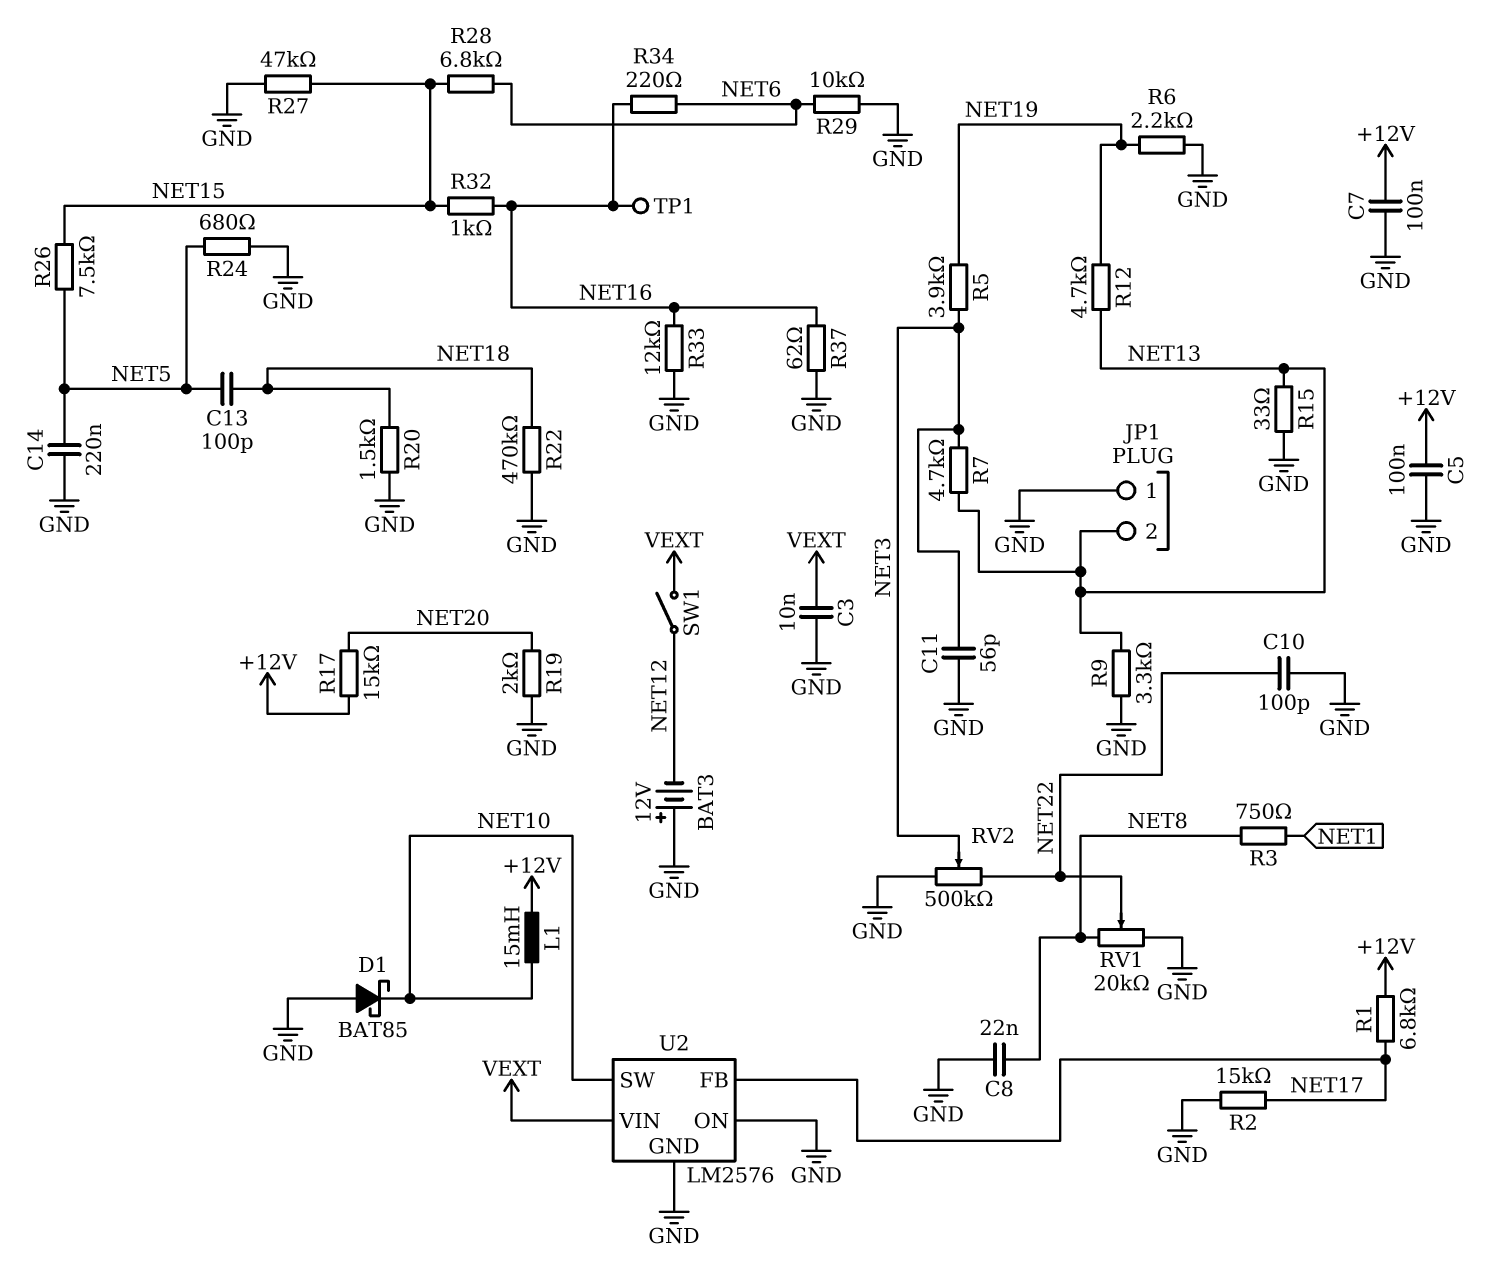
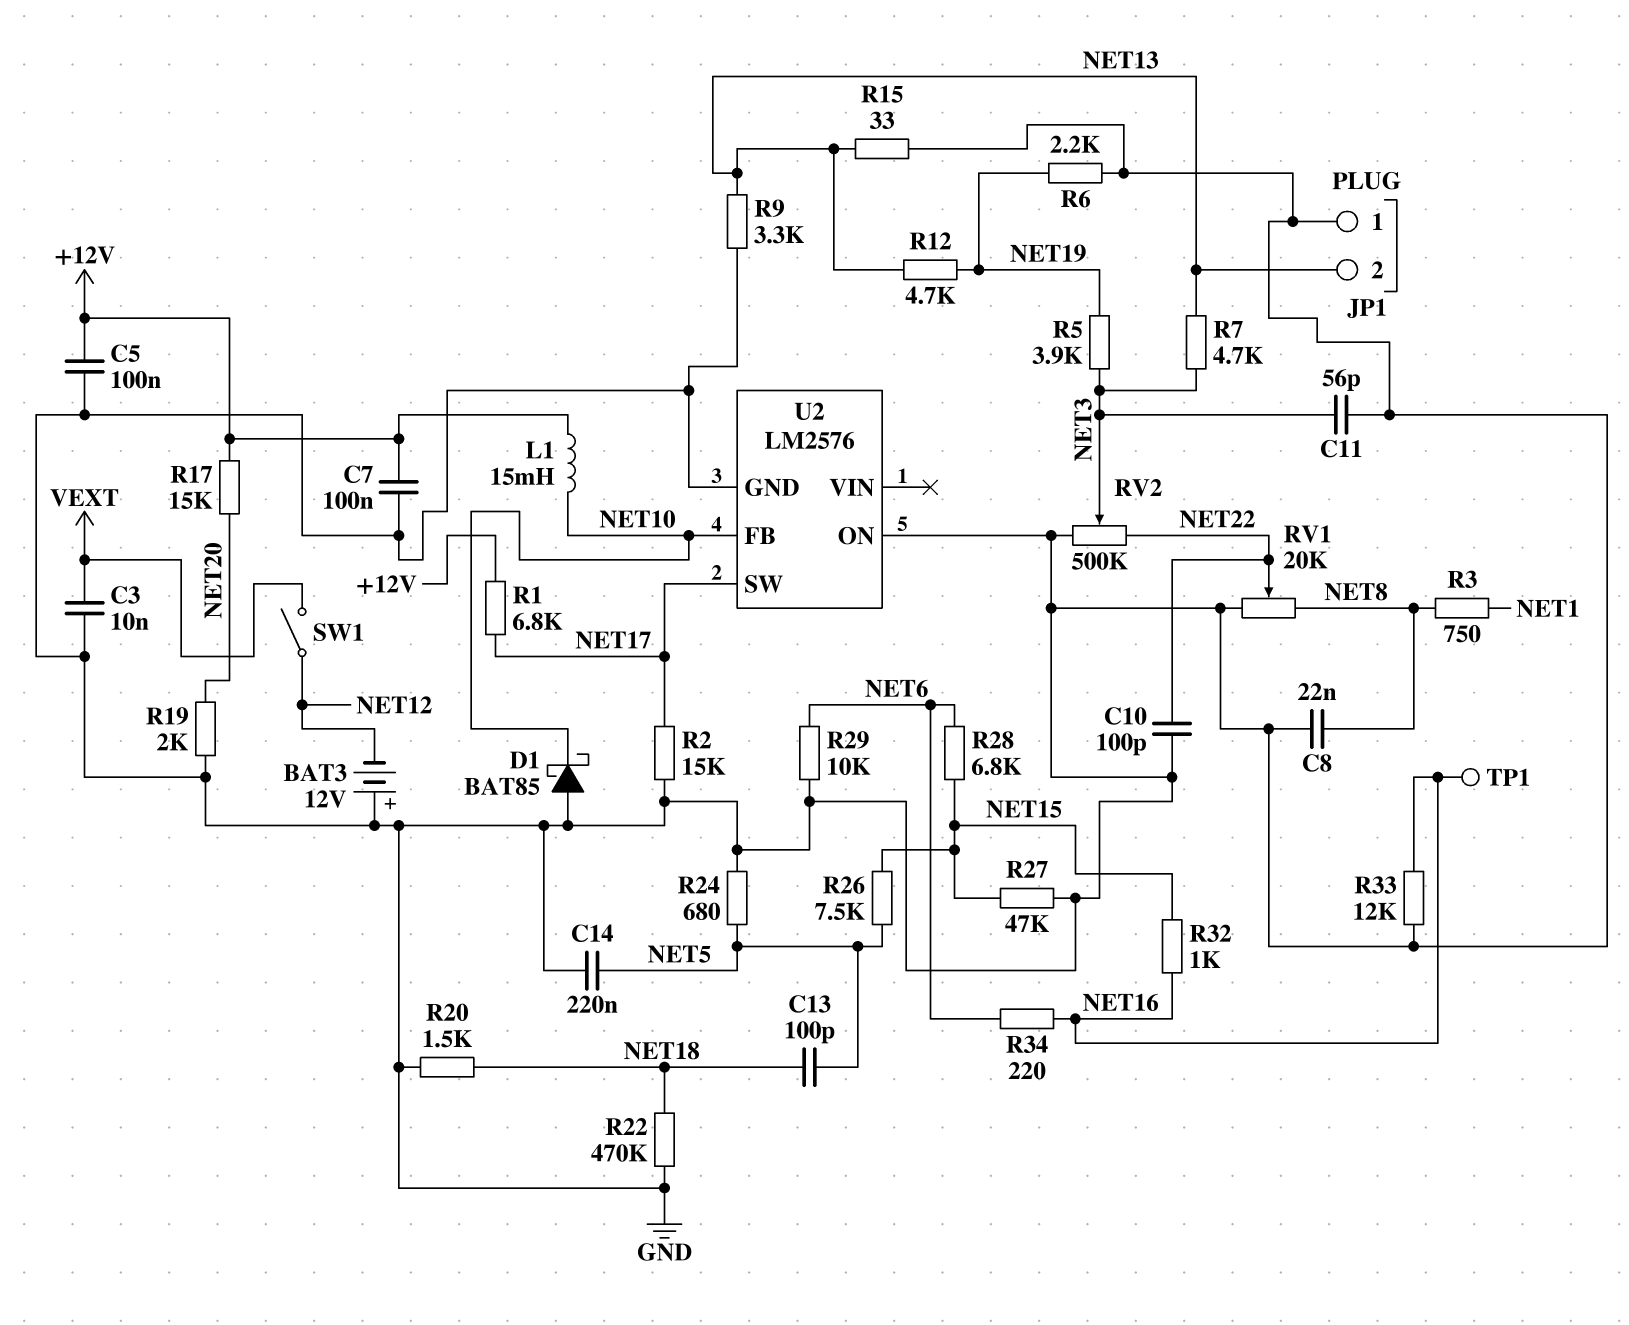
R37: 62 (GND, NET16) -> none
U2 pin FB: NET17 -> NET10
U2 pin SW: NET10 -> NET17
U2 pin VIN: VEXT -> none

